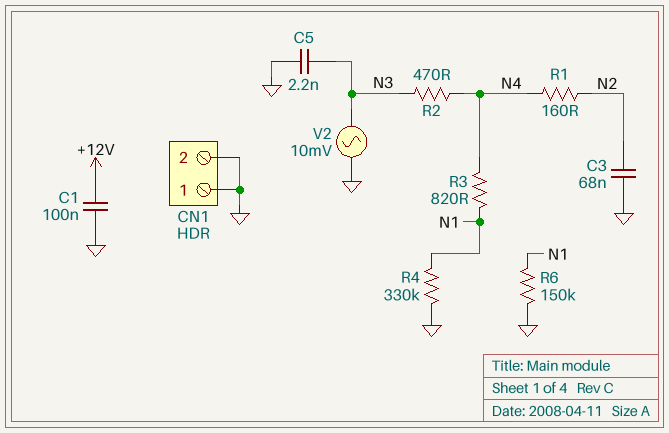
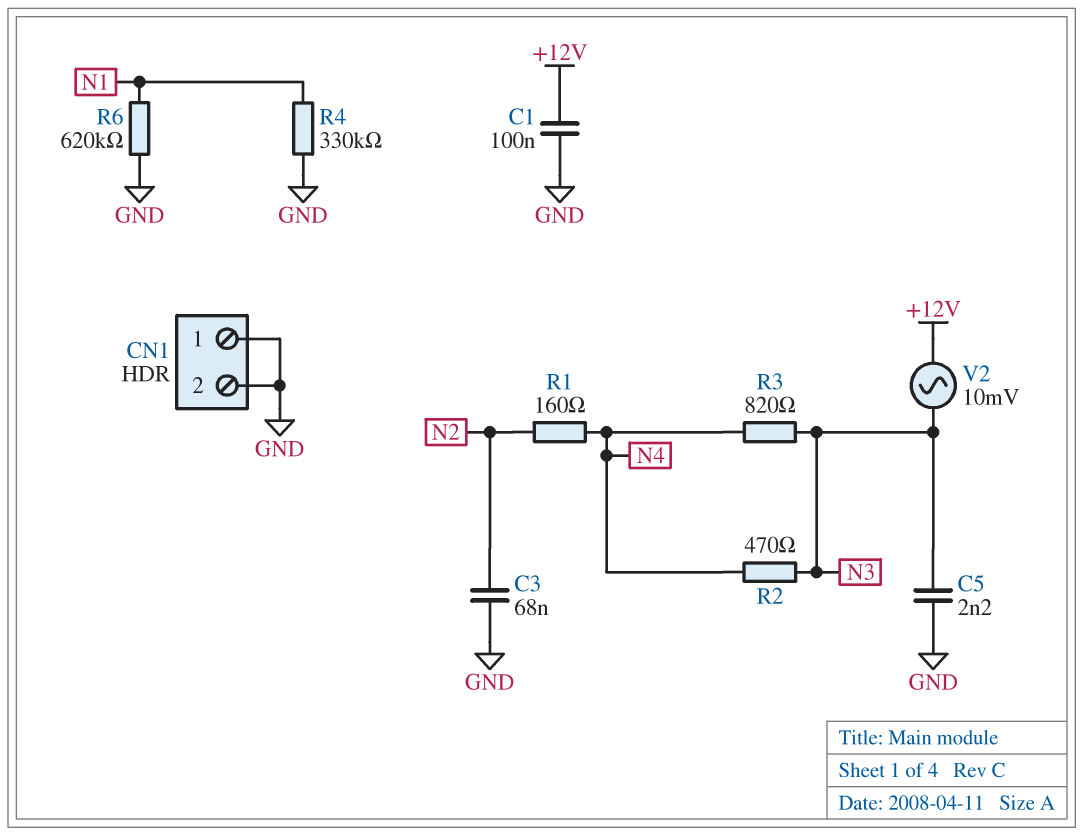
R3: 820 (N1, N4) -> 820 (N3, N4)
R6: 150k (GND, N1) -> 620k (GND, N1)
V2: AC 10mV (GND, N3) -> AC 10mV (+12V, N3)

